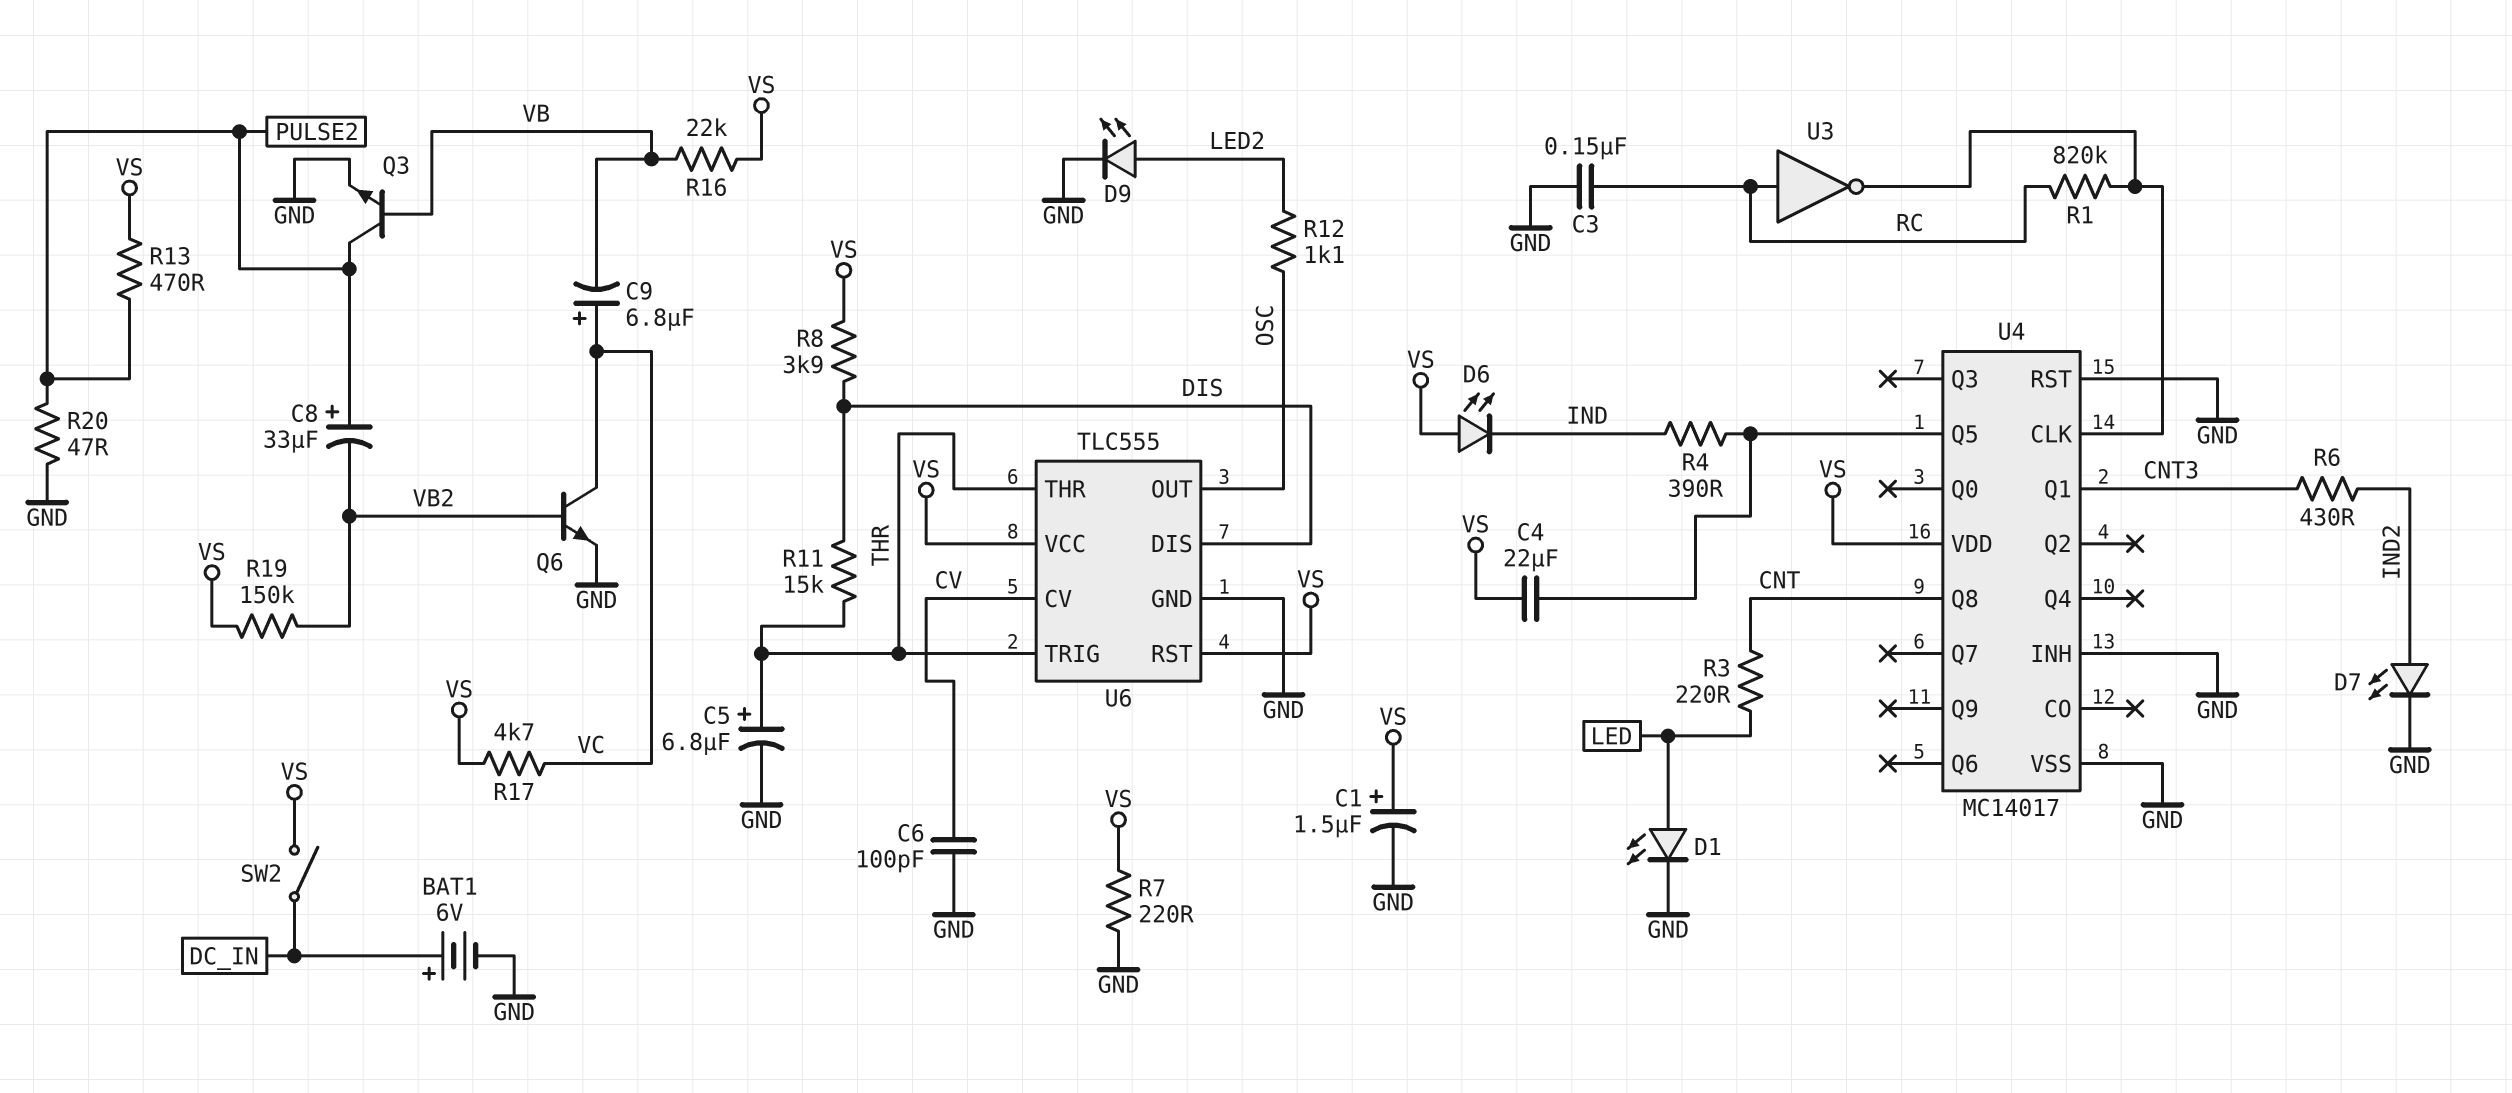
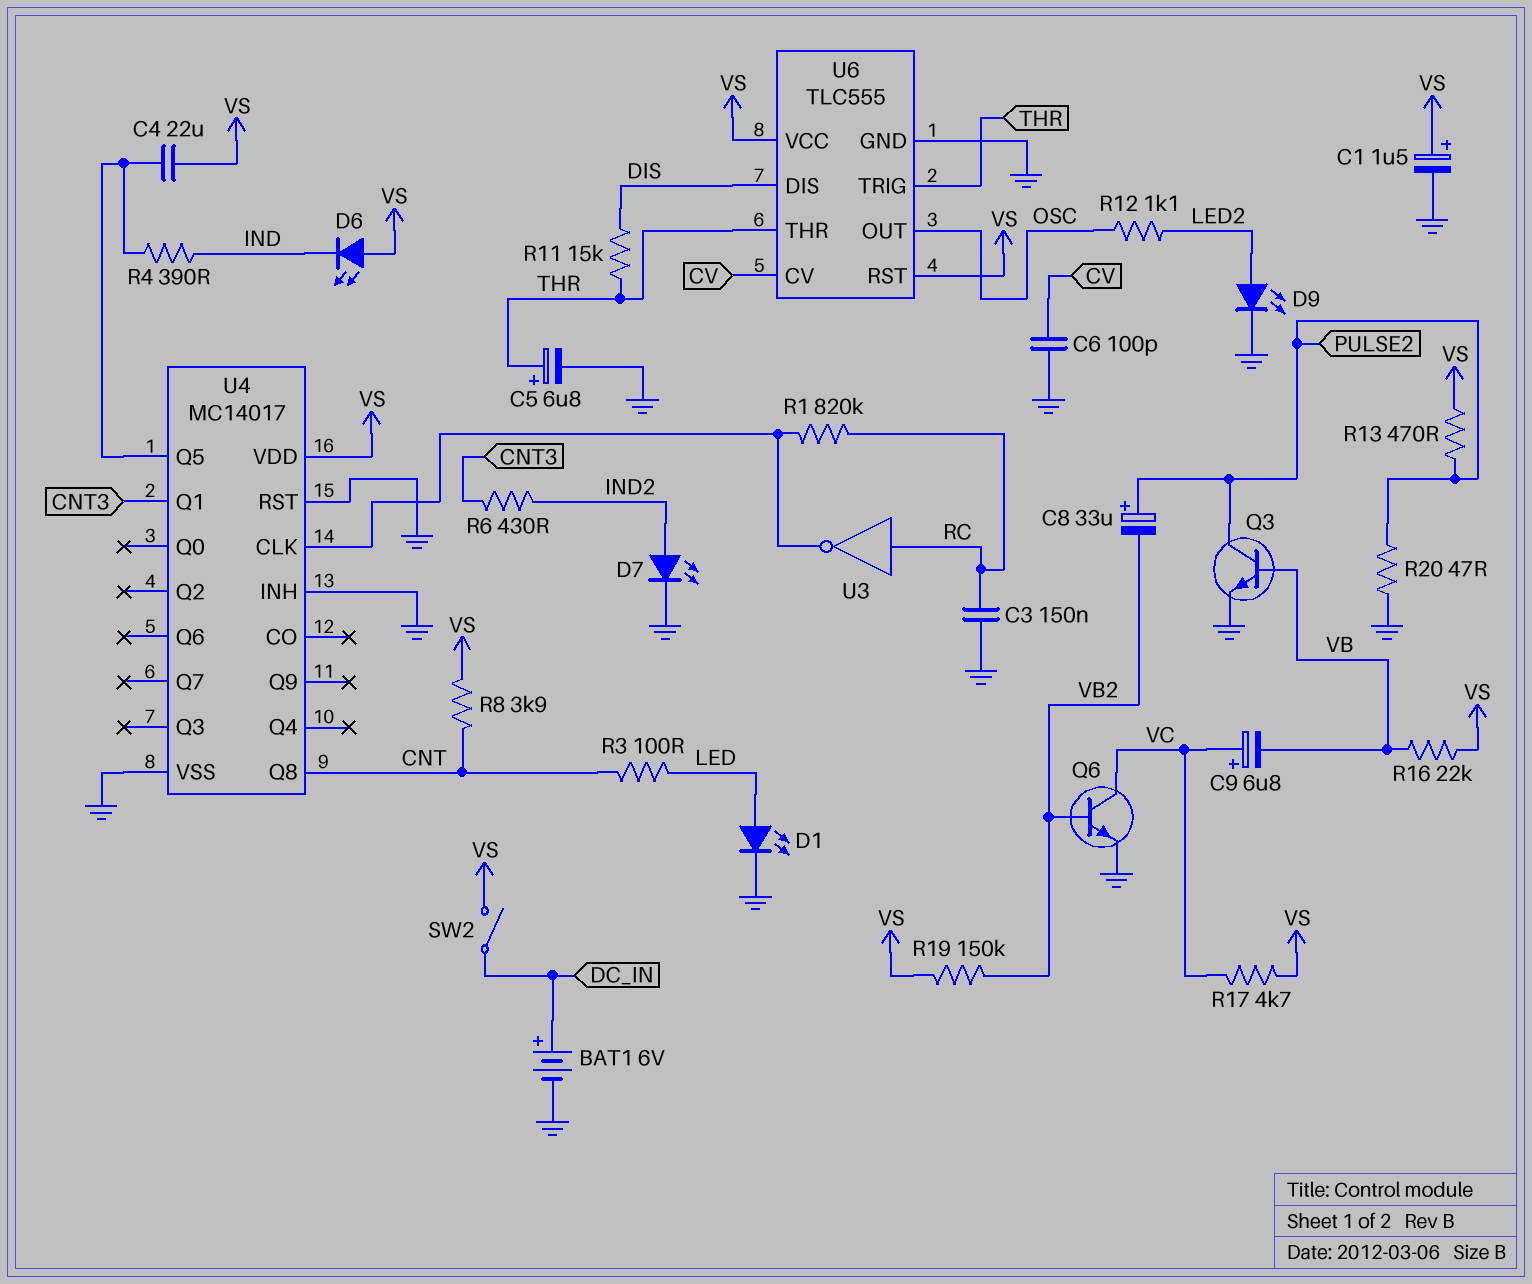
R3: 220 (CNT, LED) -> 100 (CNT, LED)
R7: 220 (GND, VS) -> none
R8: 3.9k (DIS, VS) -> 3.9k (CNT, VS)

